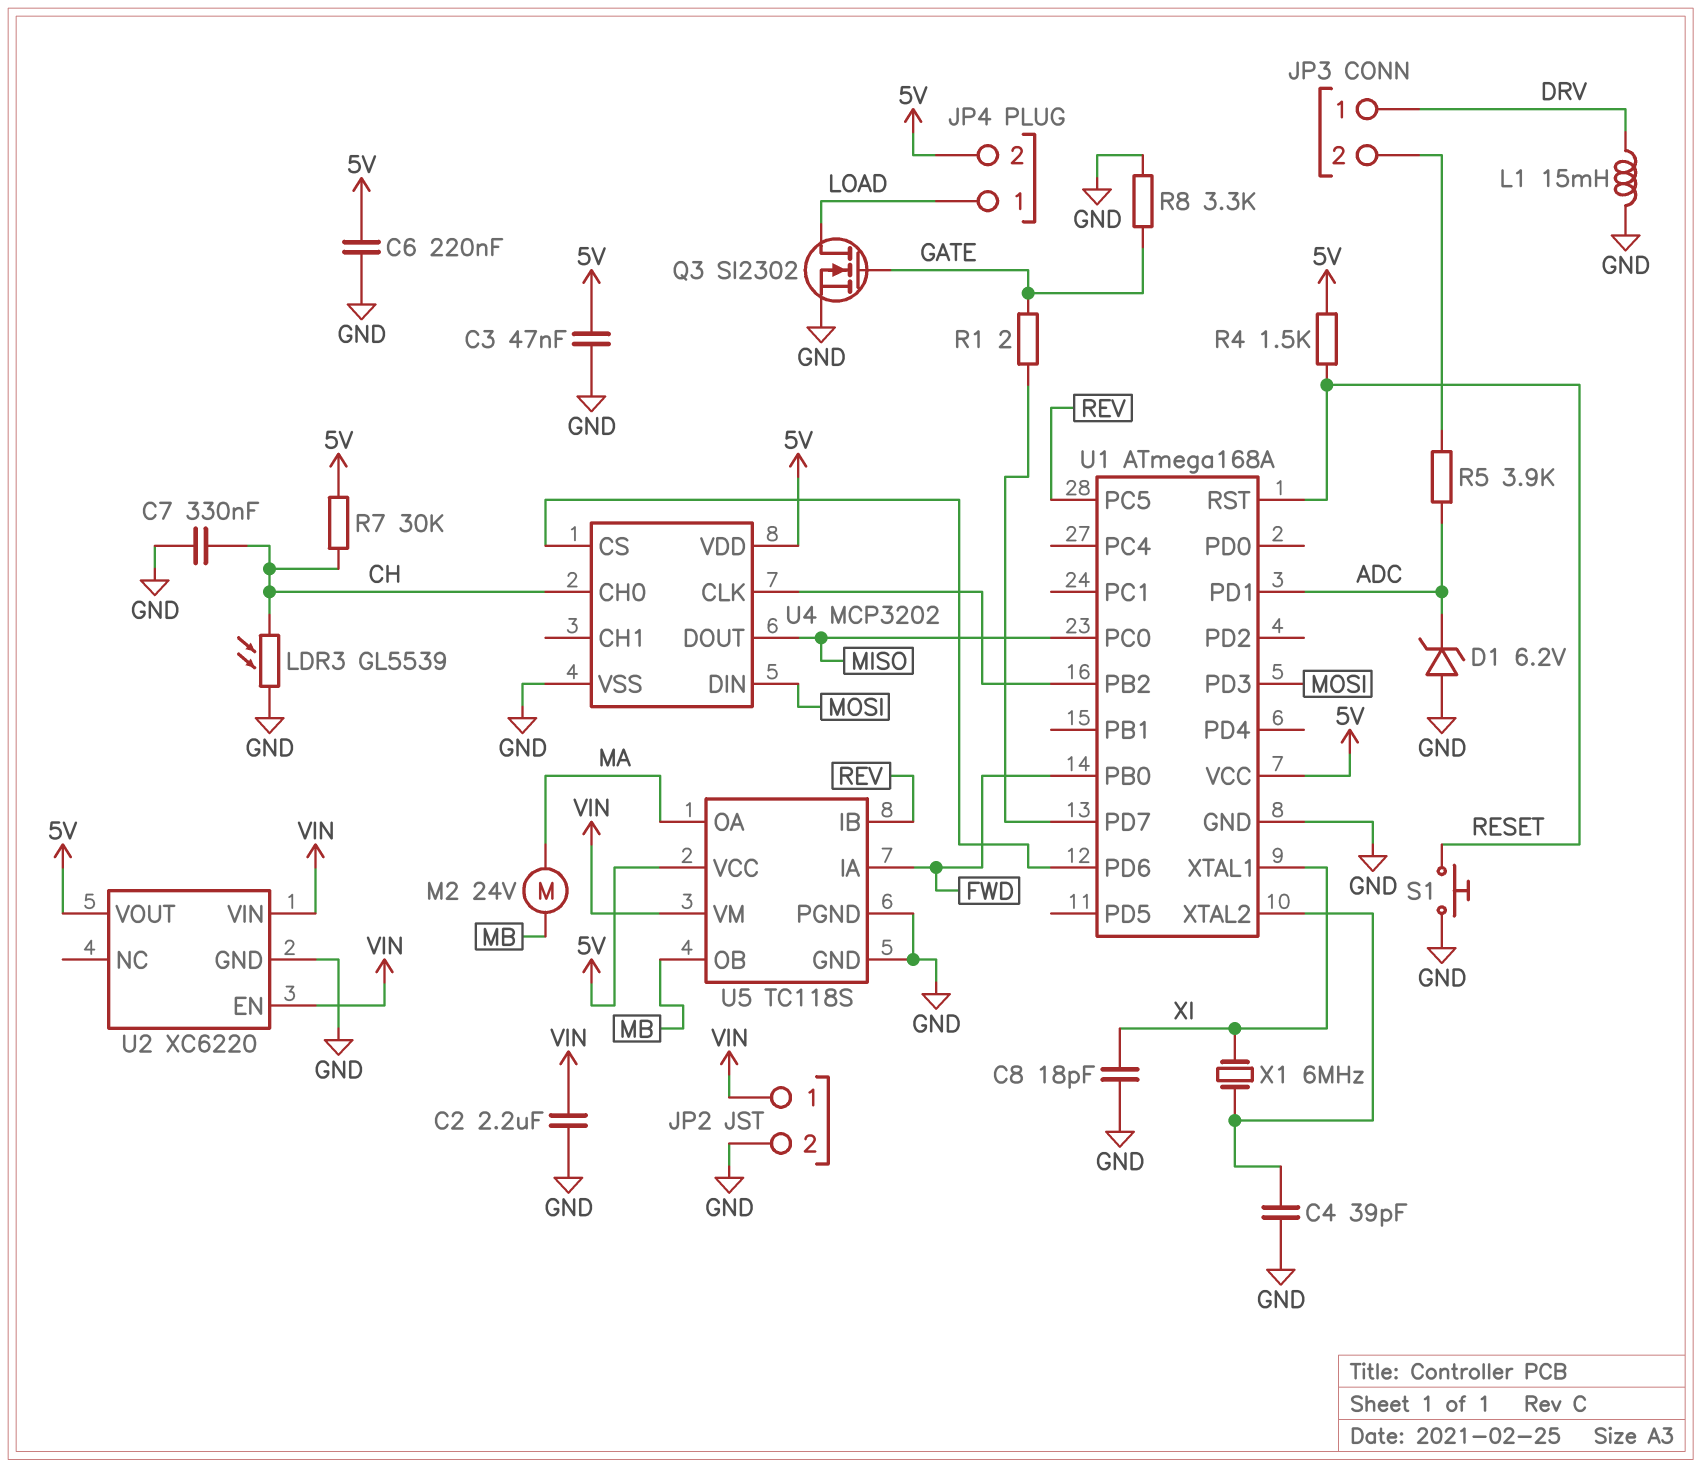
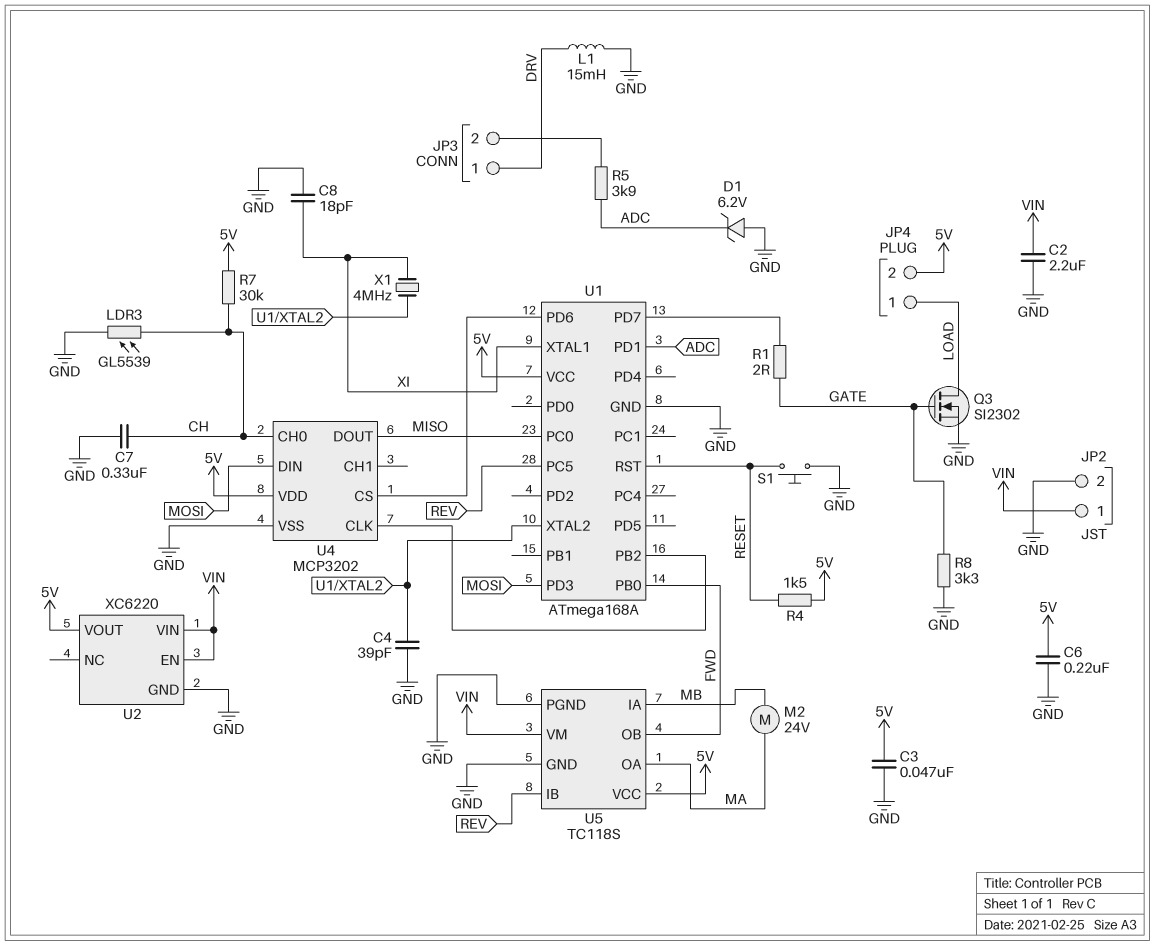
U5 pin IA: FWD -> MB
U5 pin OB: MB -> FWD
X1: 6MHz (U1/XTAL2, XI) -> 4MHz (U1/XTAL2, XI)

